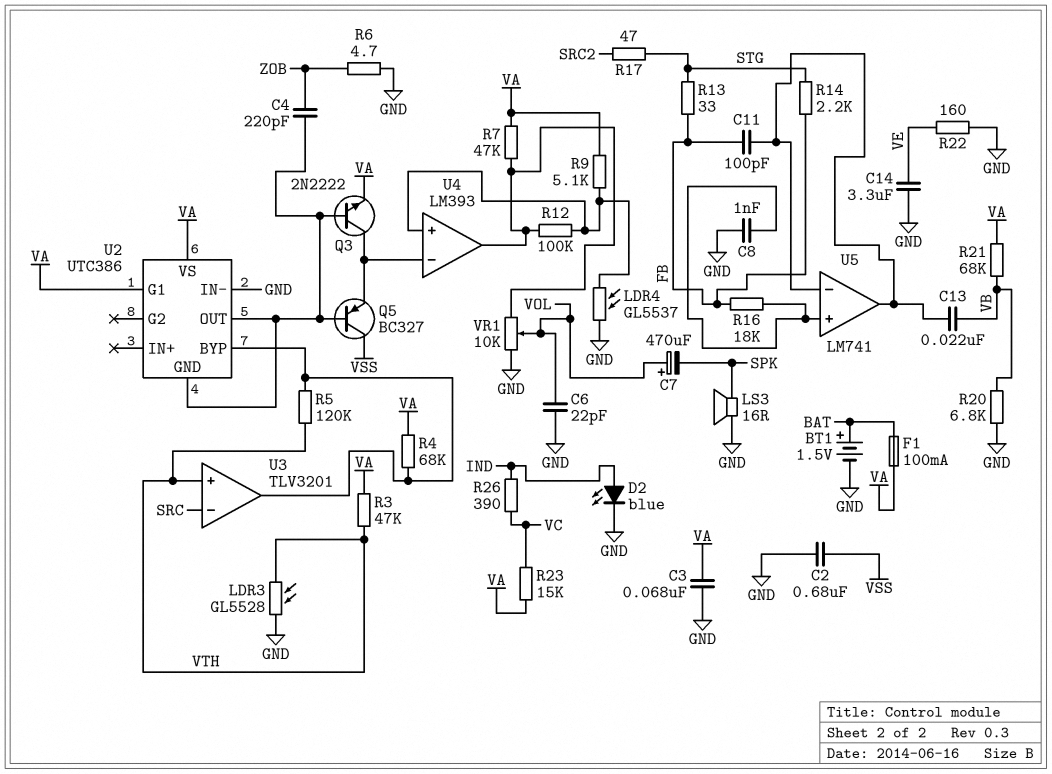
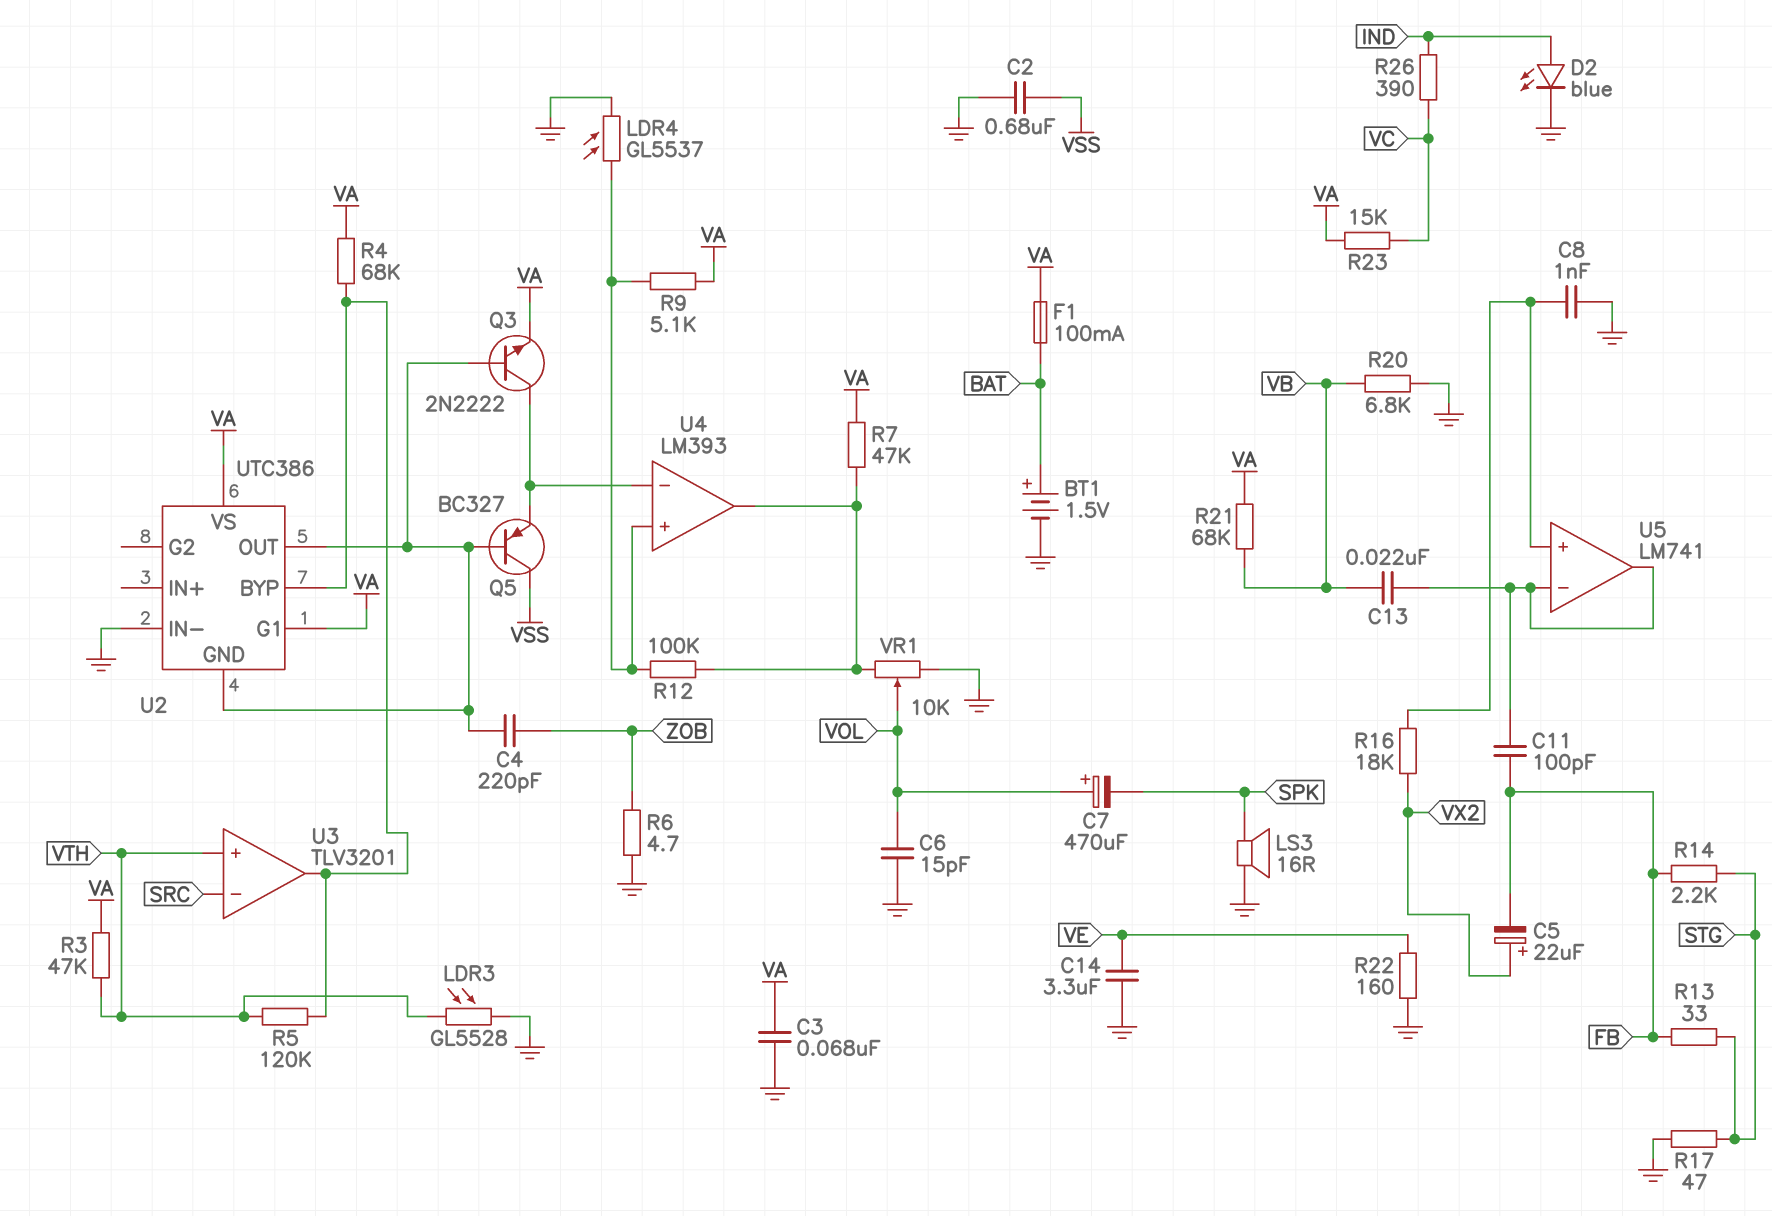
C5: none -> 22uF (plus VX2, minus FB)
C6: 22pF (GND, VOL) -> 15pF (GND, VOL)
R16: 18k (FB, U5/in+) -> 18k (U5/in+, VX2)
R17: 47 (SRC2, STG) -> 47 (GND, STG)

